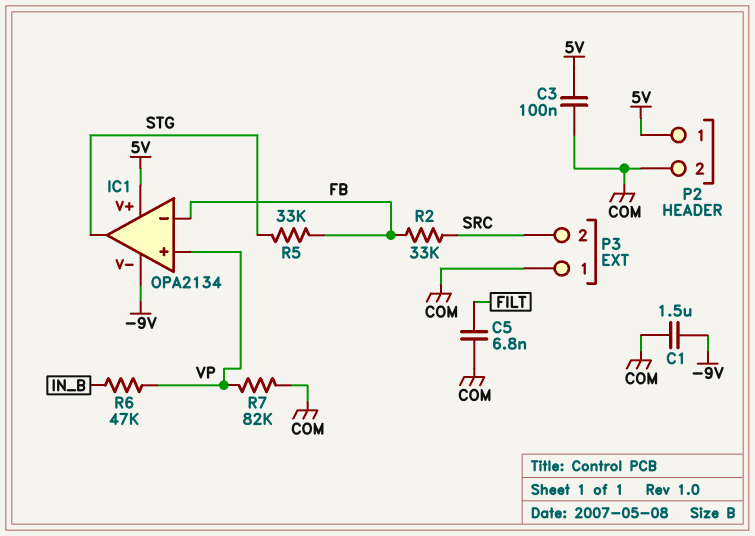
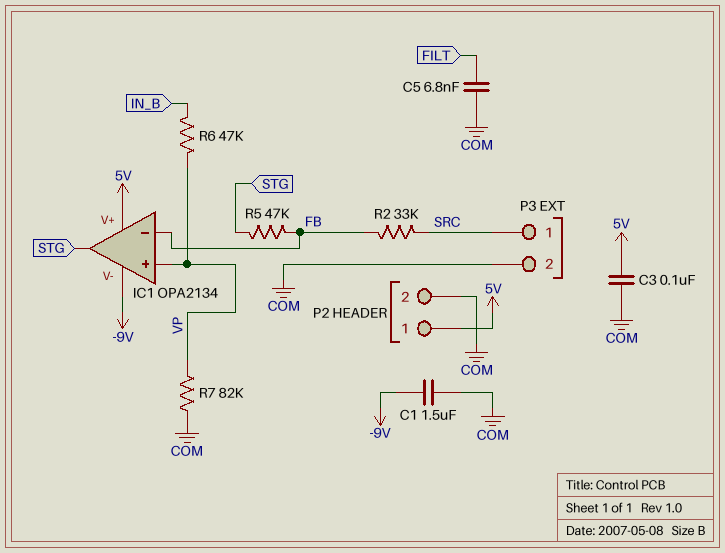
P3 pin 1: COM -> SRC
P3 pin 2: SRC -> COM
R5: 33k (FB, STG) -> 47k (FB, STG)

